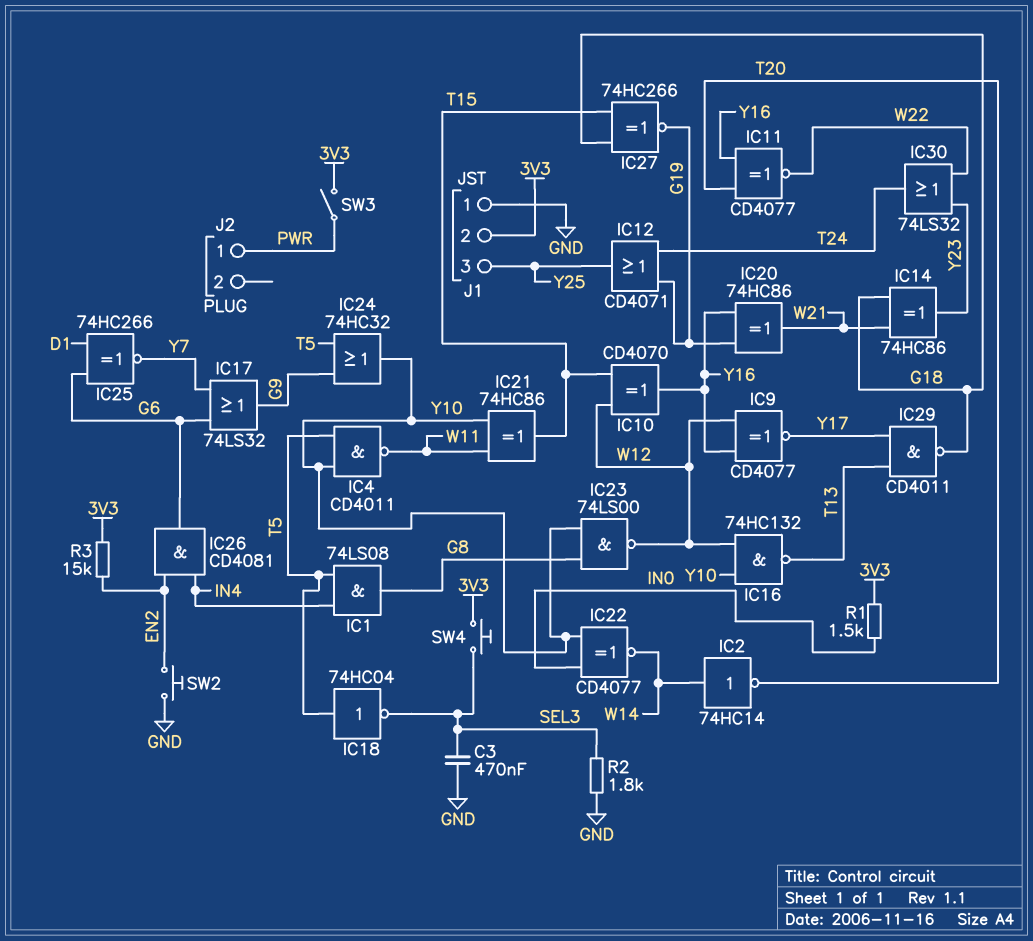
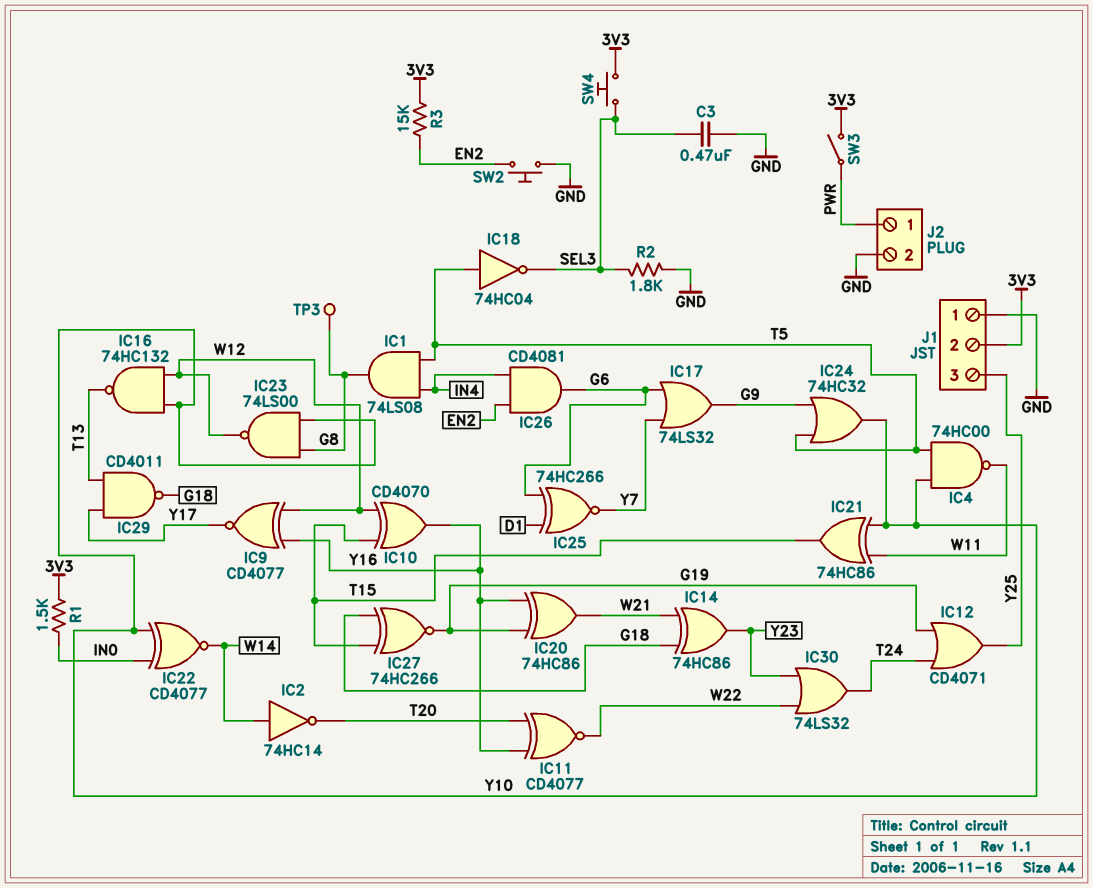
IC4: NAND CD4011 (in T5, in Y10, out W11) -> NAND 74HC00 (in T5, in Y10, out W11)
J2 pin 2: none -> GND
TP3: none -> test point (G8)

